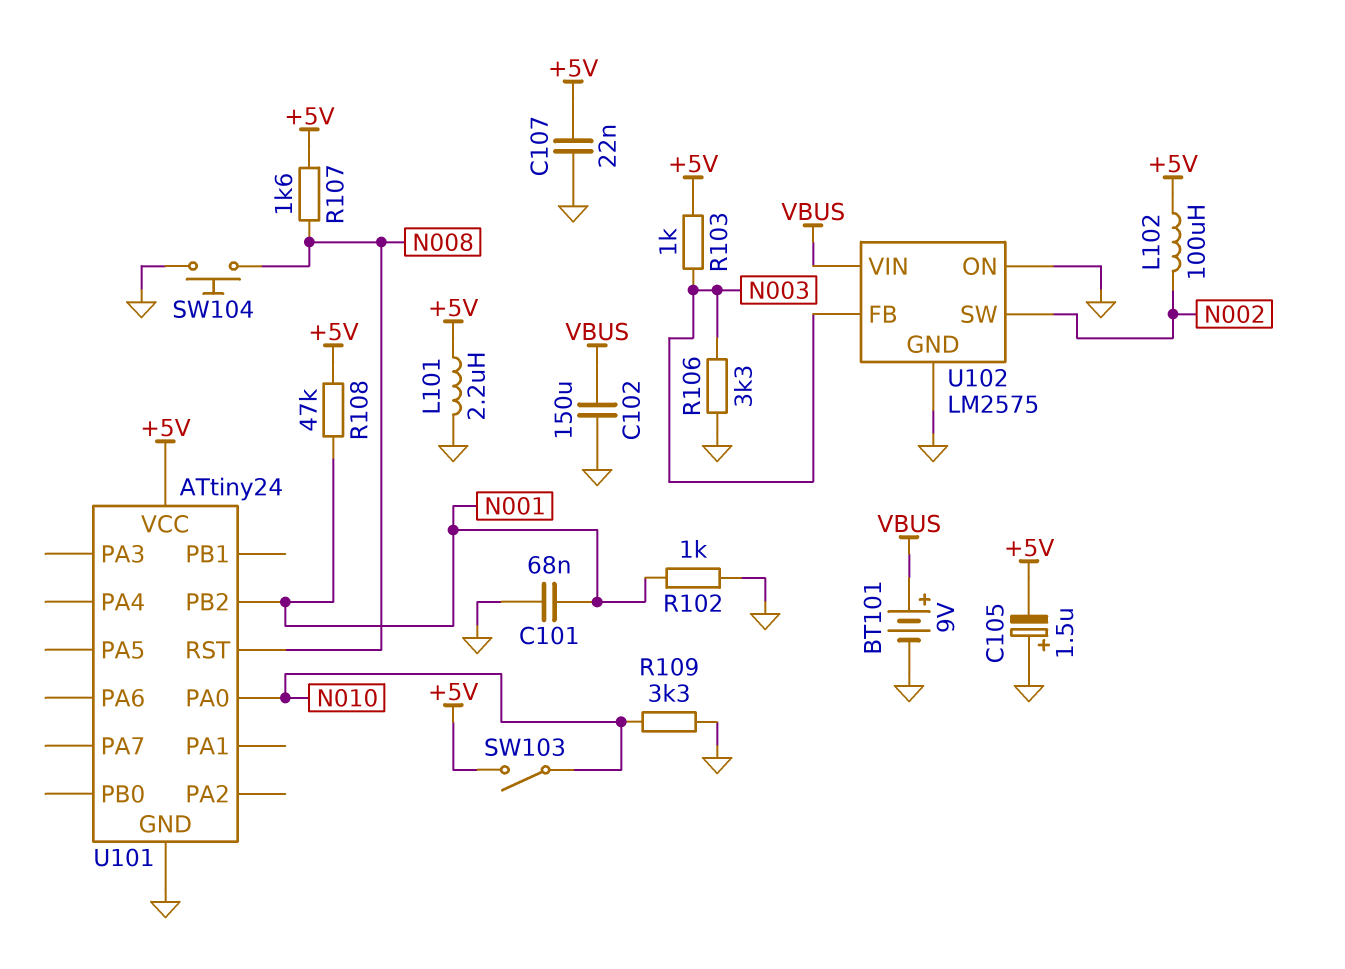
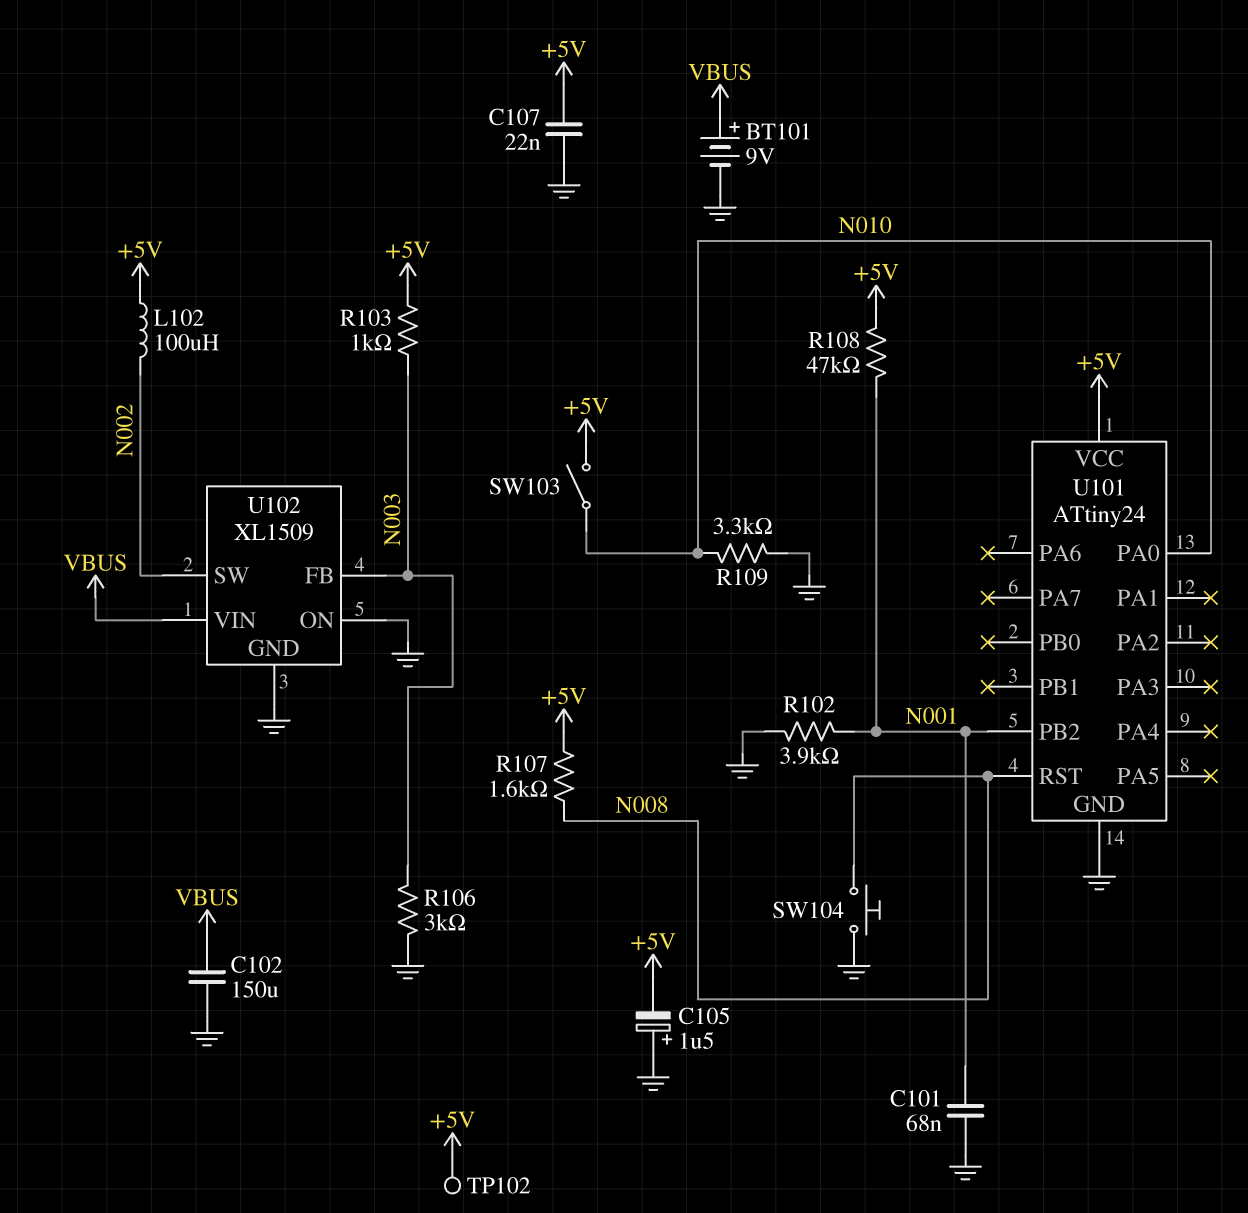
L101: 2.2uH (+5V, GND) -> none
R102: 1k (GND, N001) -> 3.9k (GND, N001)
R106: 3.3k (GND, N003) -> 3k (GND, N003)
TP102: none -> test point (+5V)
U102: LM2575 -> XL1509

